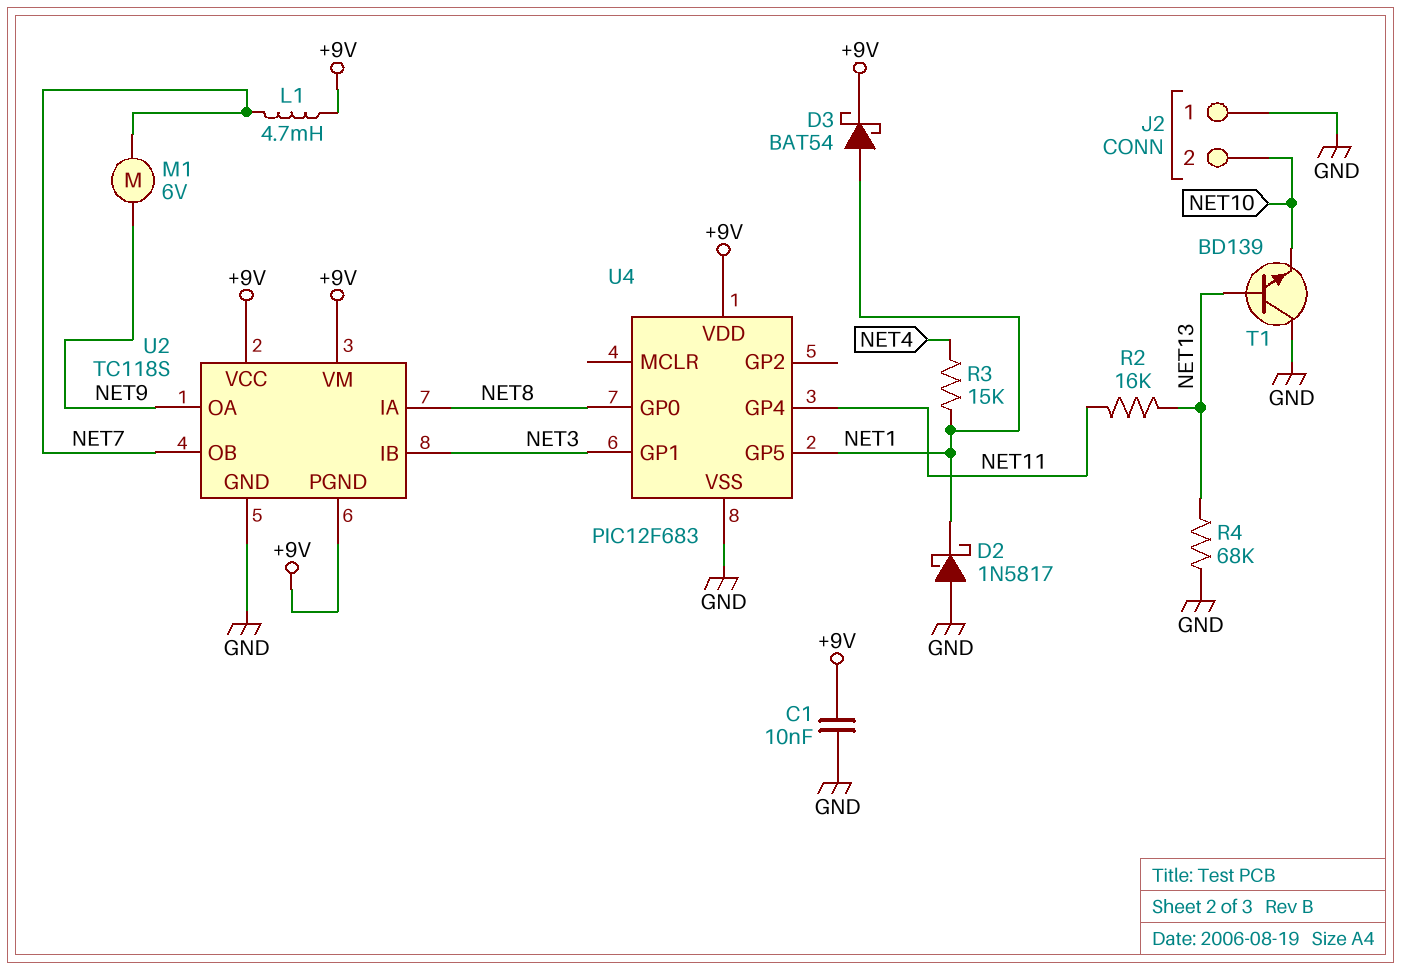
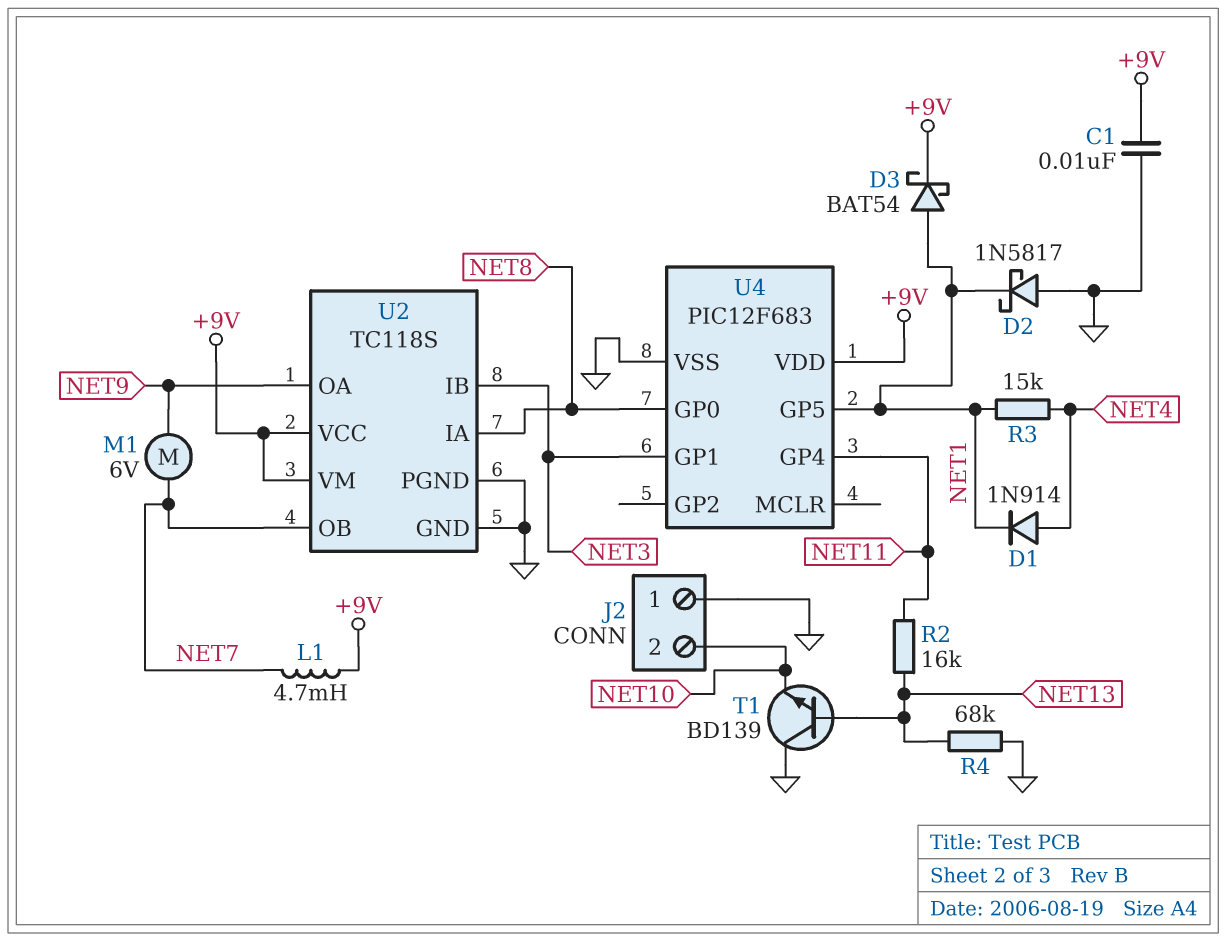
D1: none -> diode 1N914 (A NET4, K NET1)
U2 pin PGND: +9V -> GND

